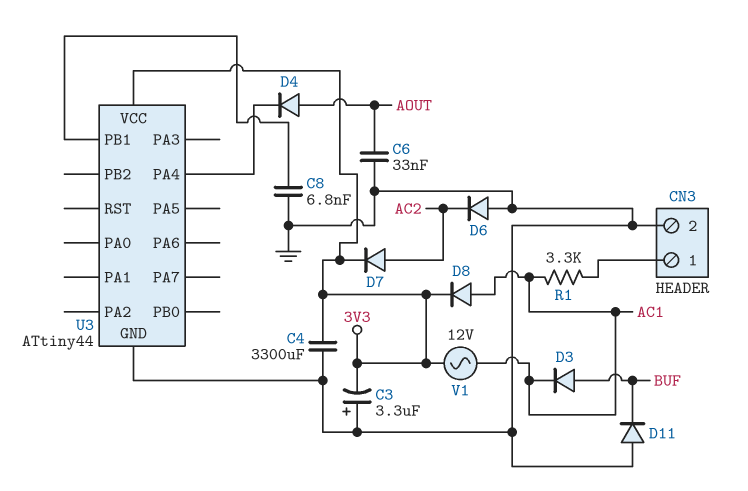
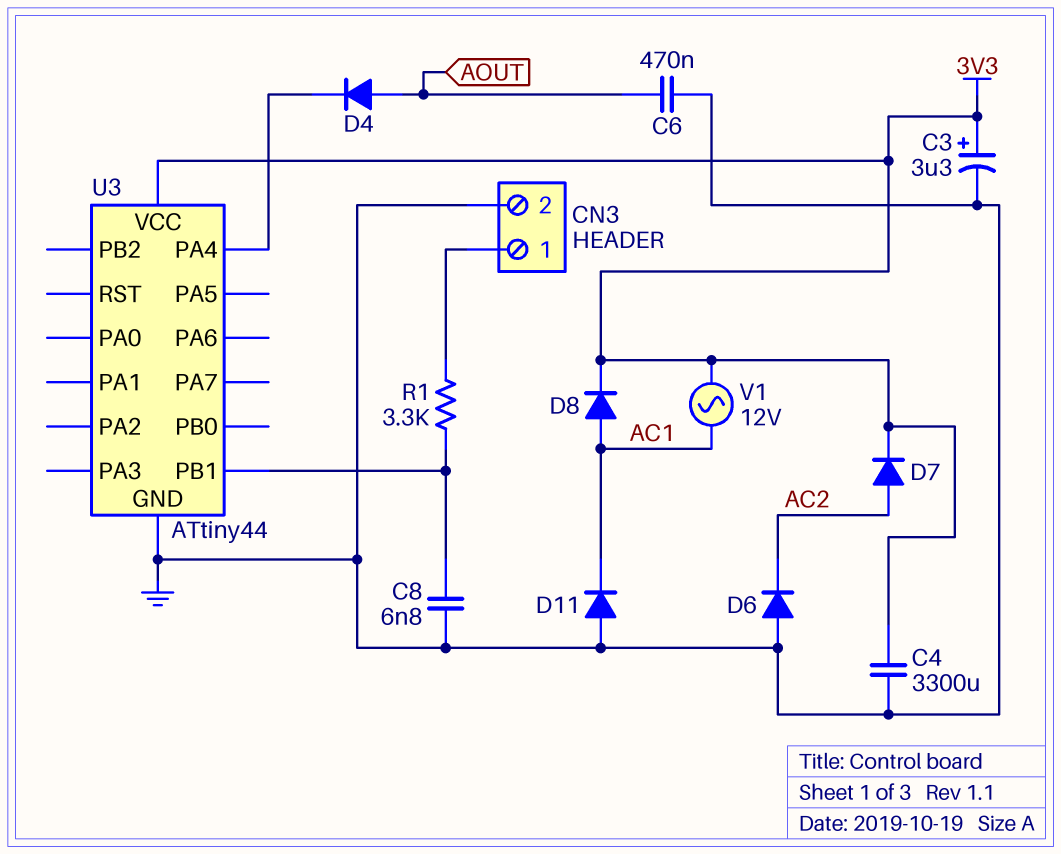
C3: 3.3uF (plus GND, minus 3V3) -> 3.3uF (plus 3V3, minus GND)
C6: 33nF (AOUT, GND) -> 470nF (AOUT, GND)
D3: diode (A BUF, K AC1) -> none
D11: diode (A GND, K BUF) -> diode (A GND, K AC1)
R1: 3.3k (AC1, CN3/1) -> 3.3k (CN3/1, U3/PB1)

